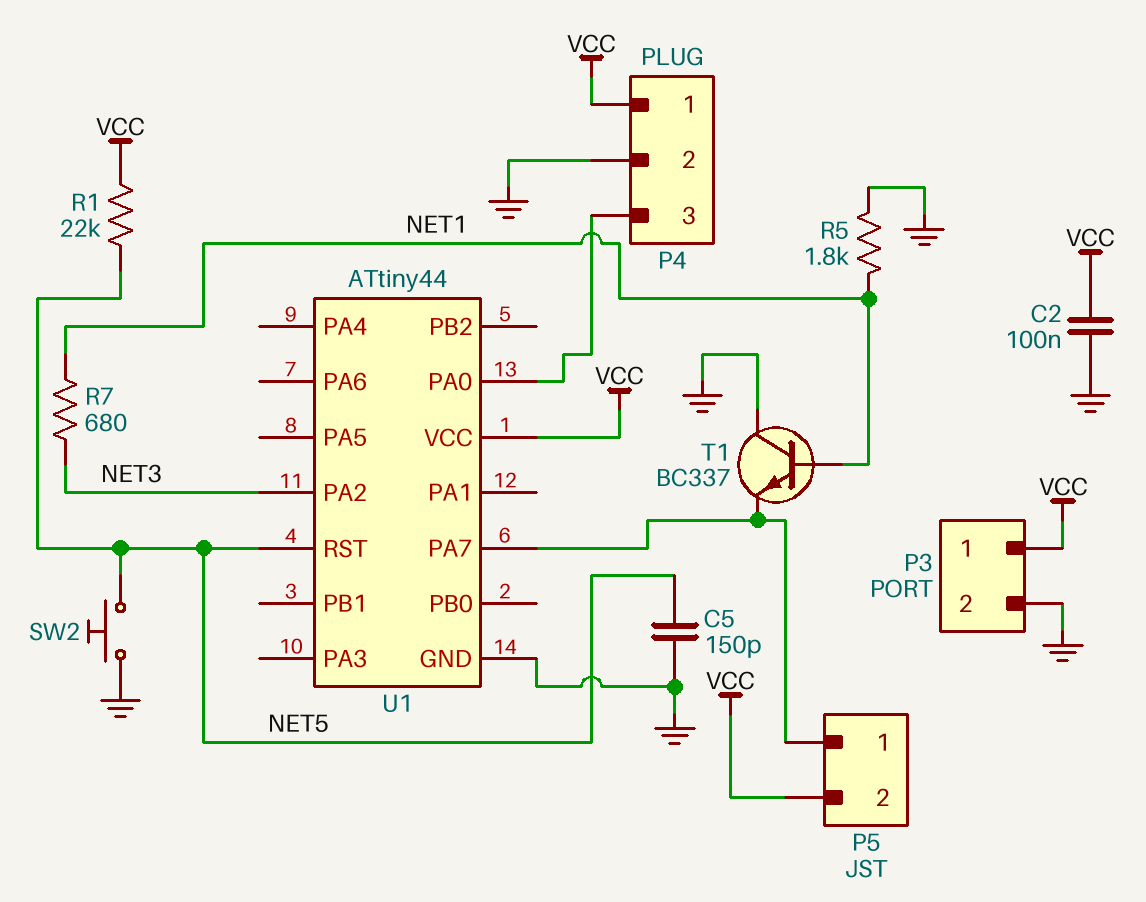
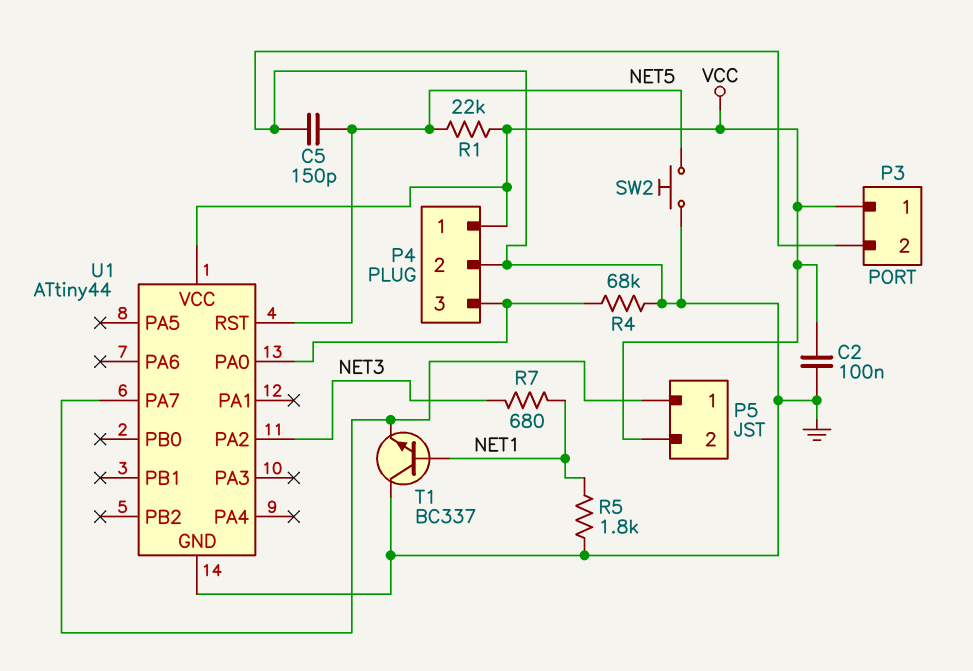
R4: none -> 68k (GND, P4/3)

